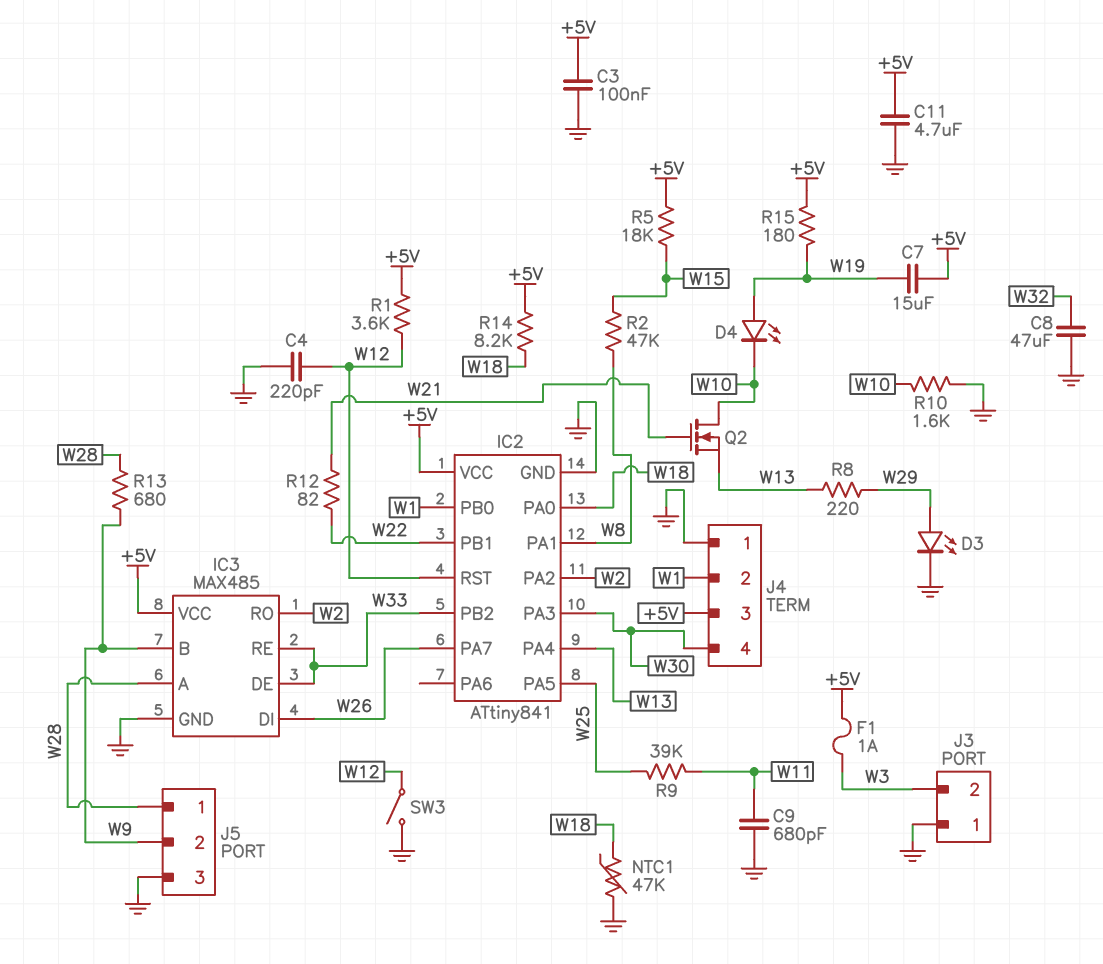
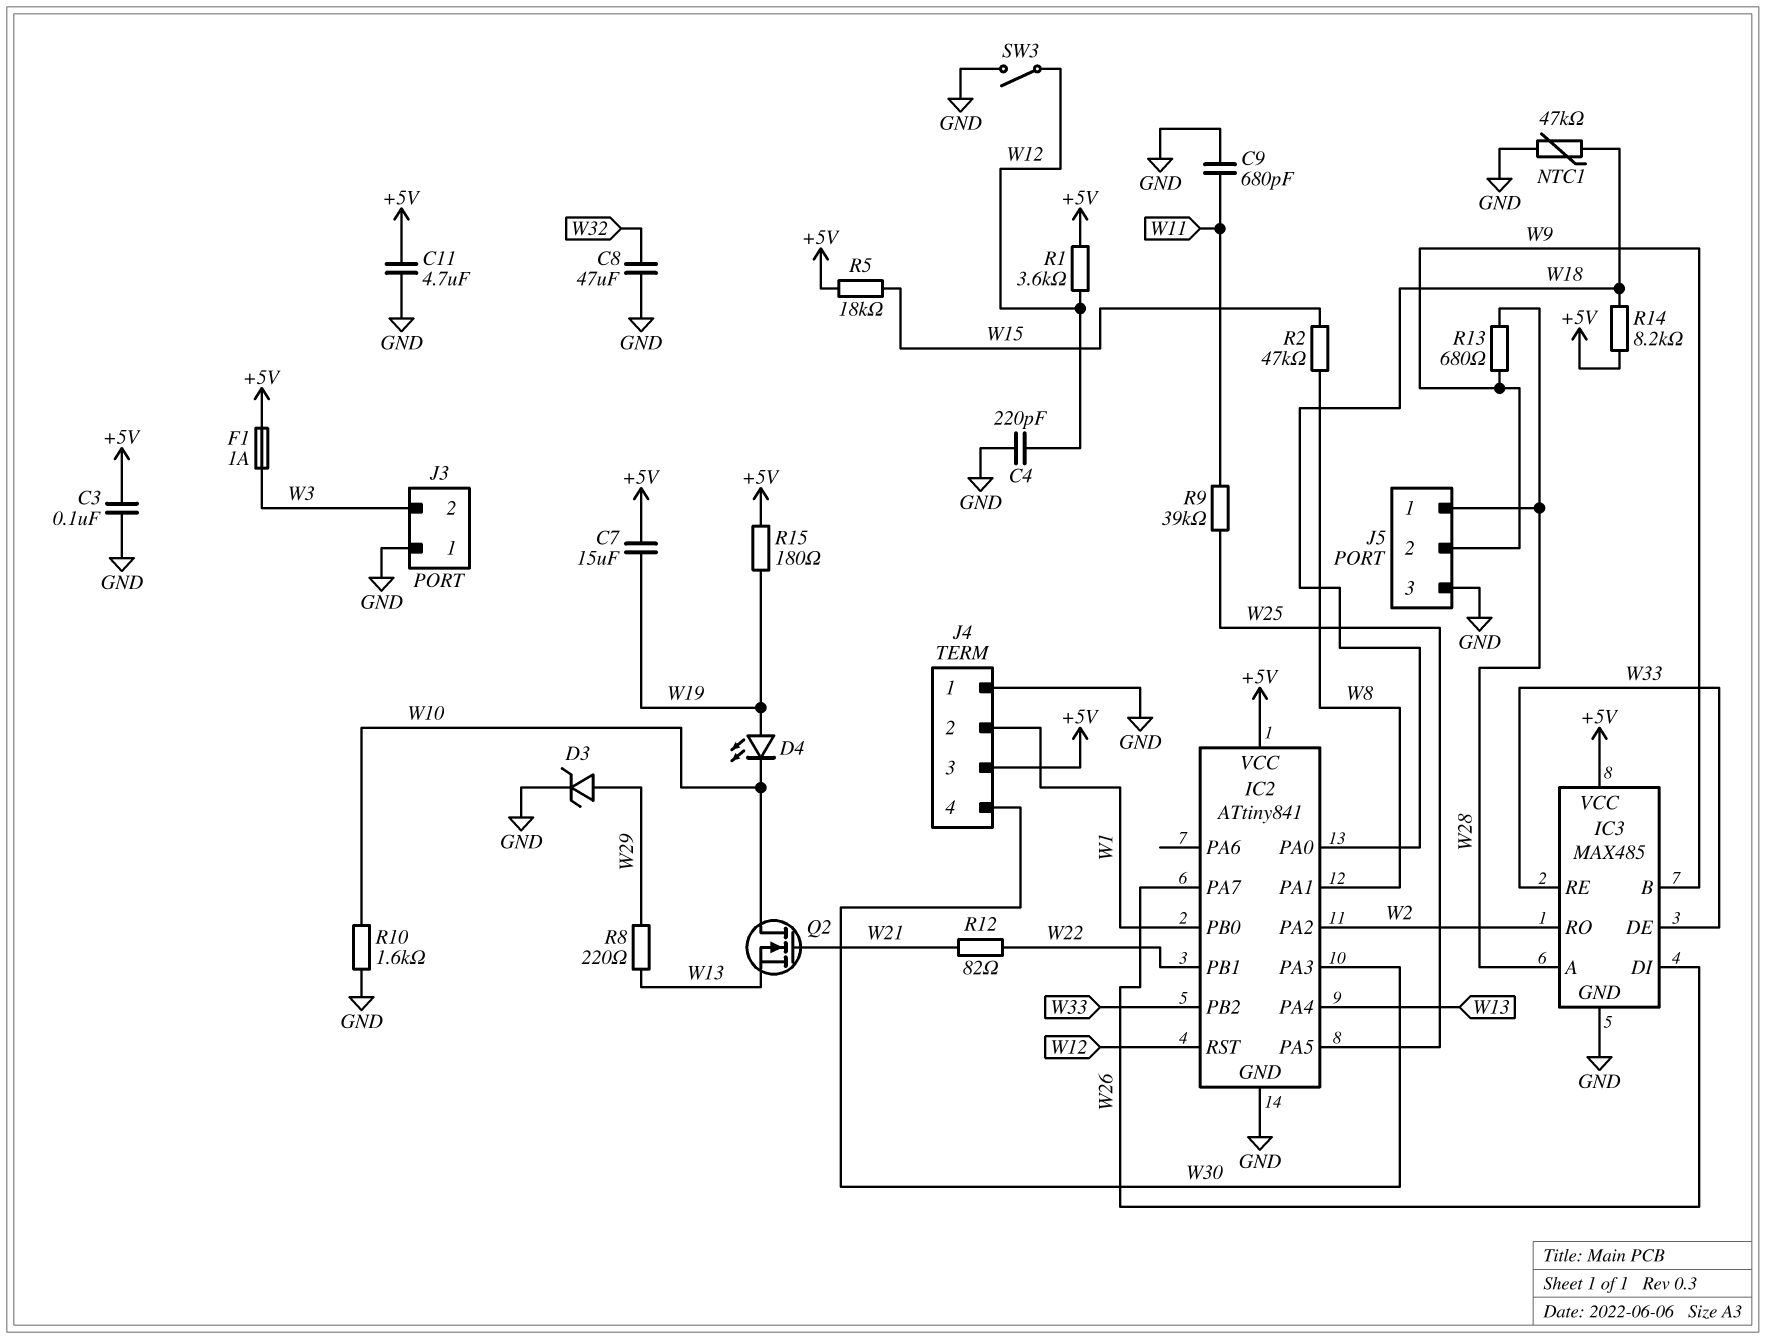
D3: LED (A W29, K GND) -> zener (A W29, K GND)

